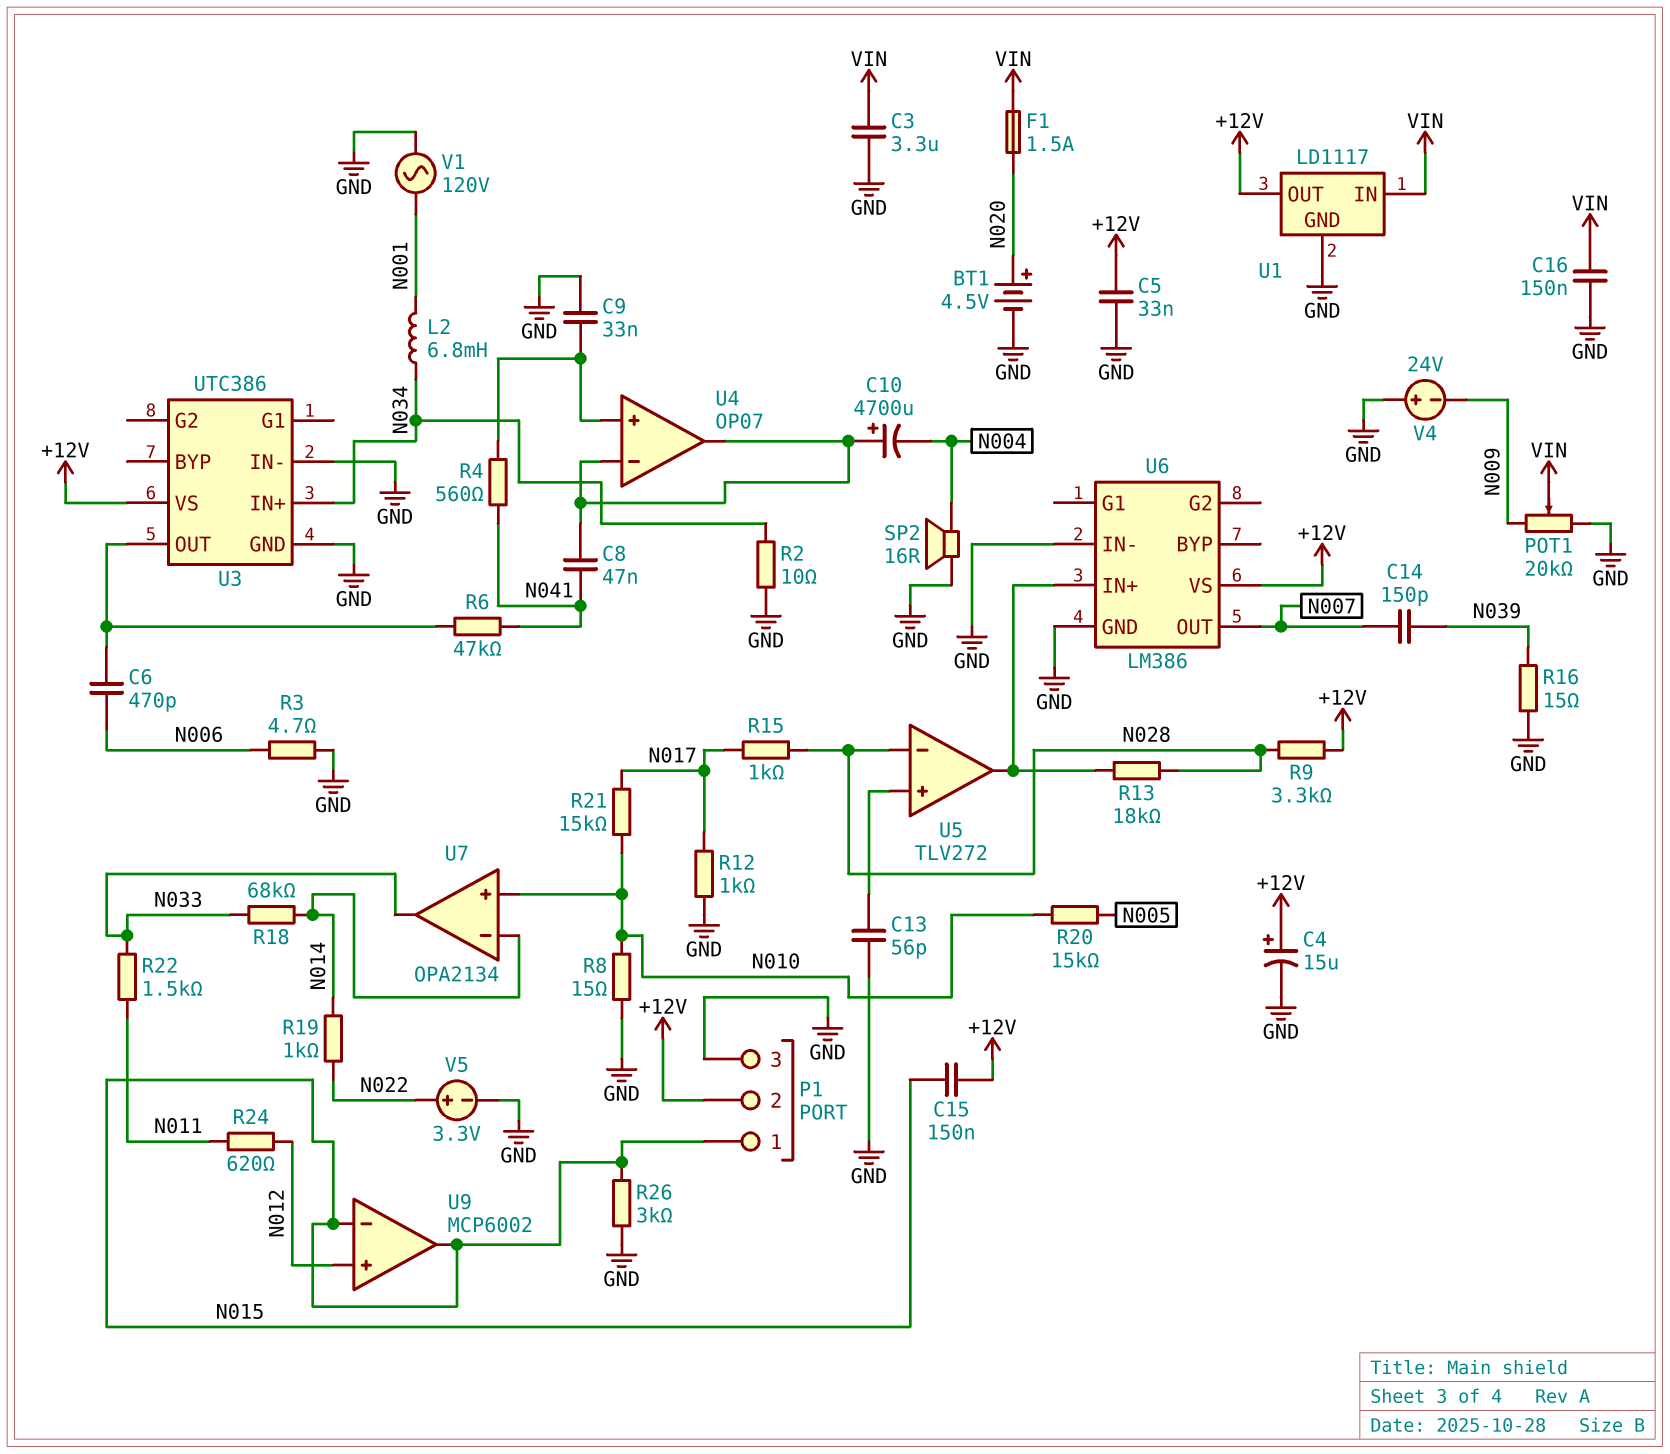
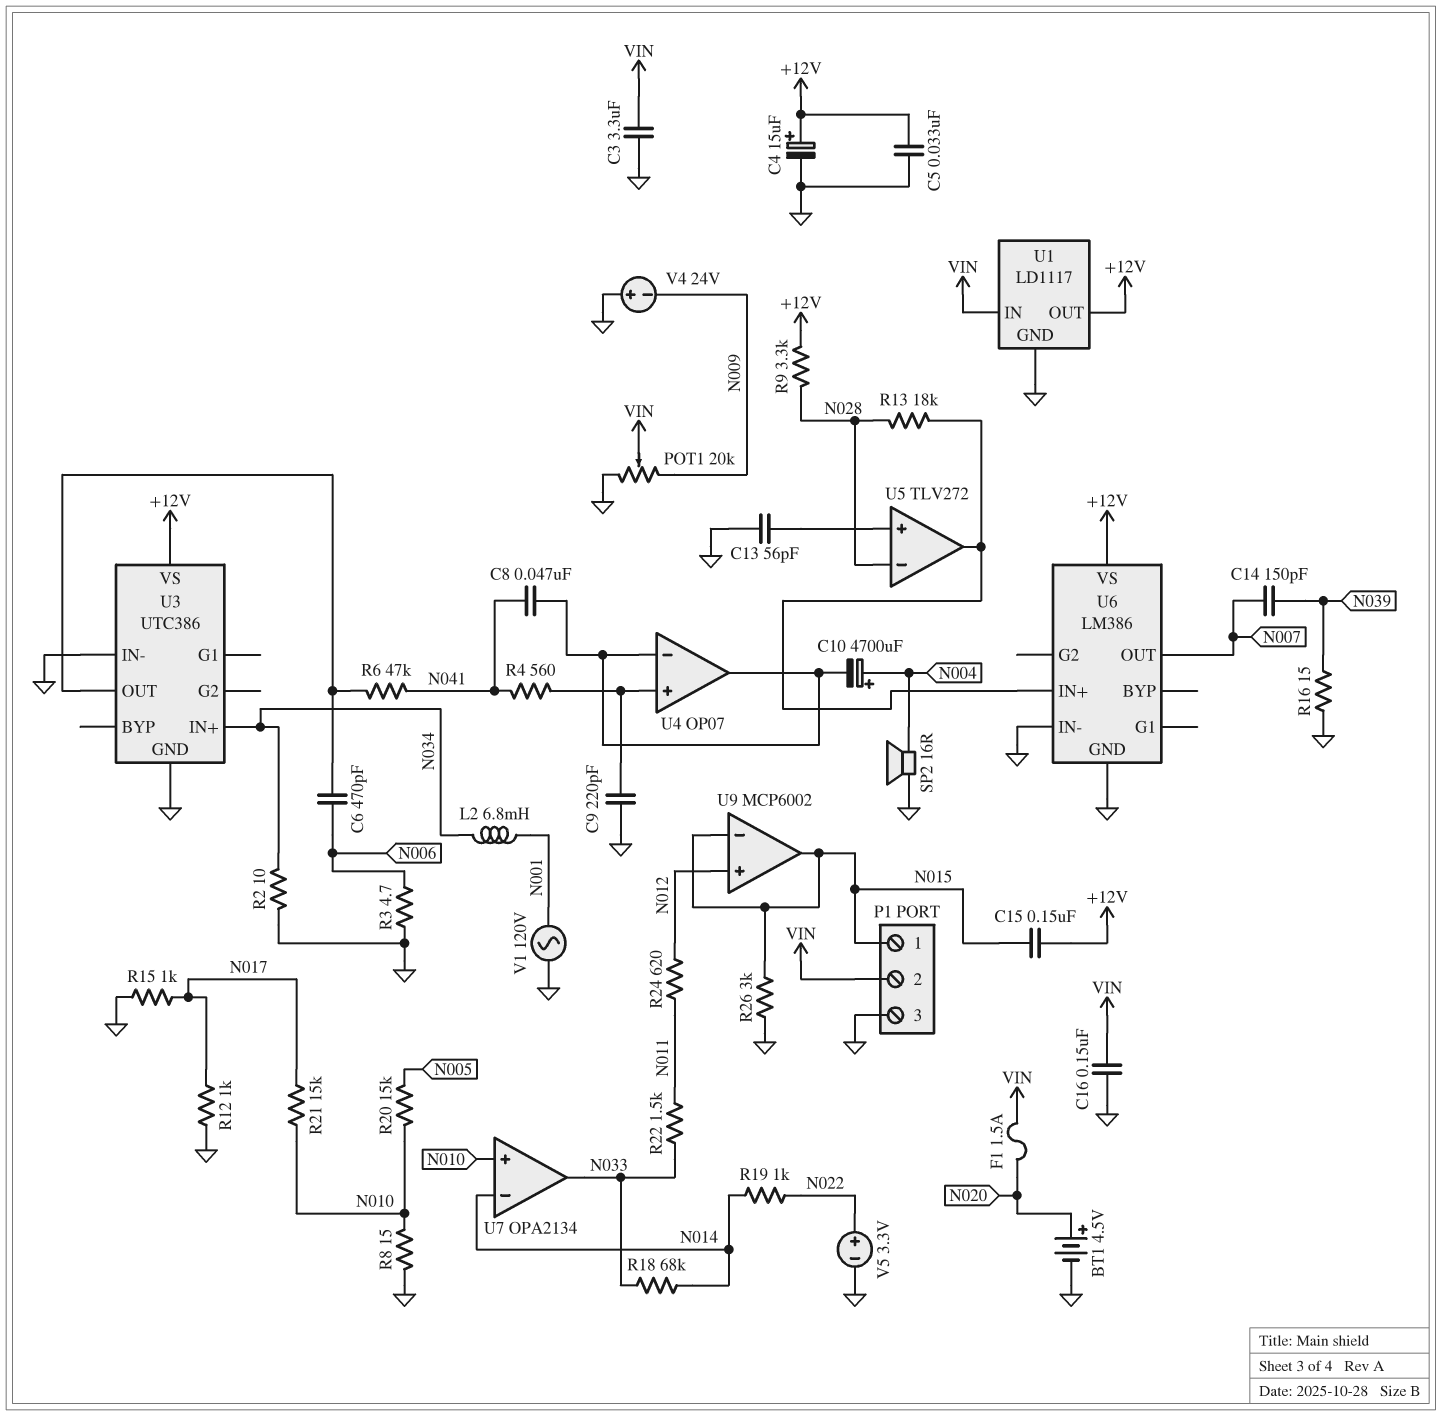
C9: 33nF (GND, U4/in+) -> 220pF (GND, U4/in+)
C10: 4700uF (plus U4/in-, minus N004) -> 4700uF (plus N004, minus U4/in-)
P1 pin 2: +12V -> VIN
R15: 1k (N017, N028) -> 1k (GND, N017)

